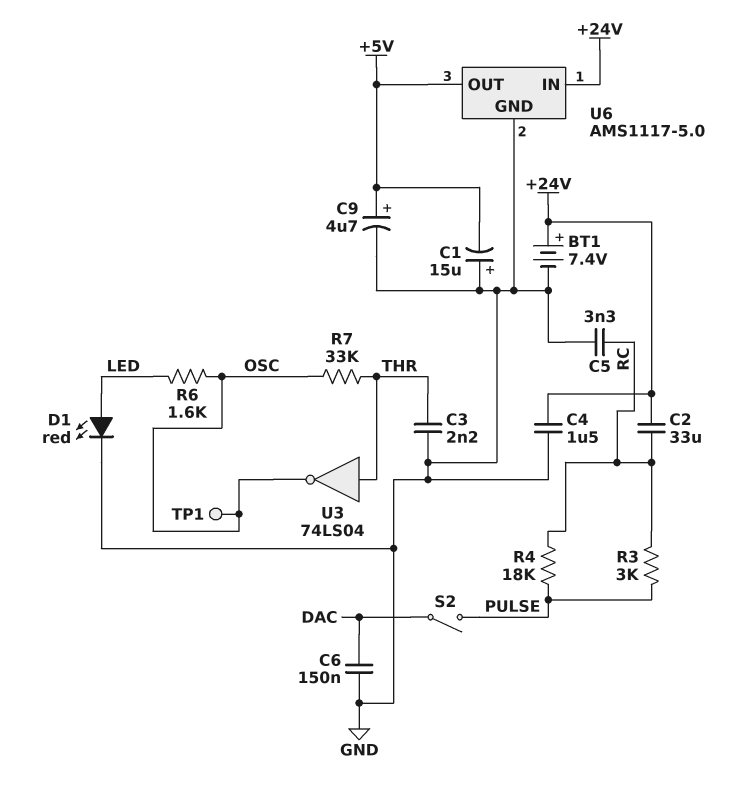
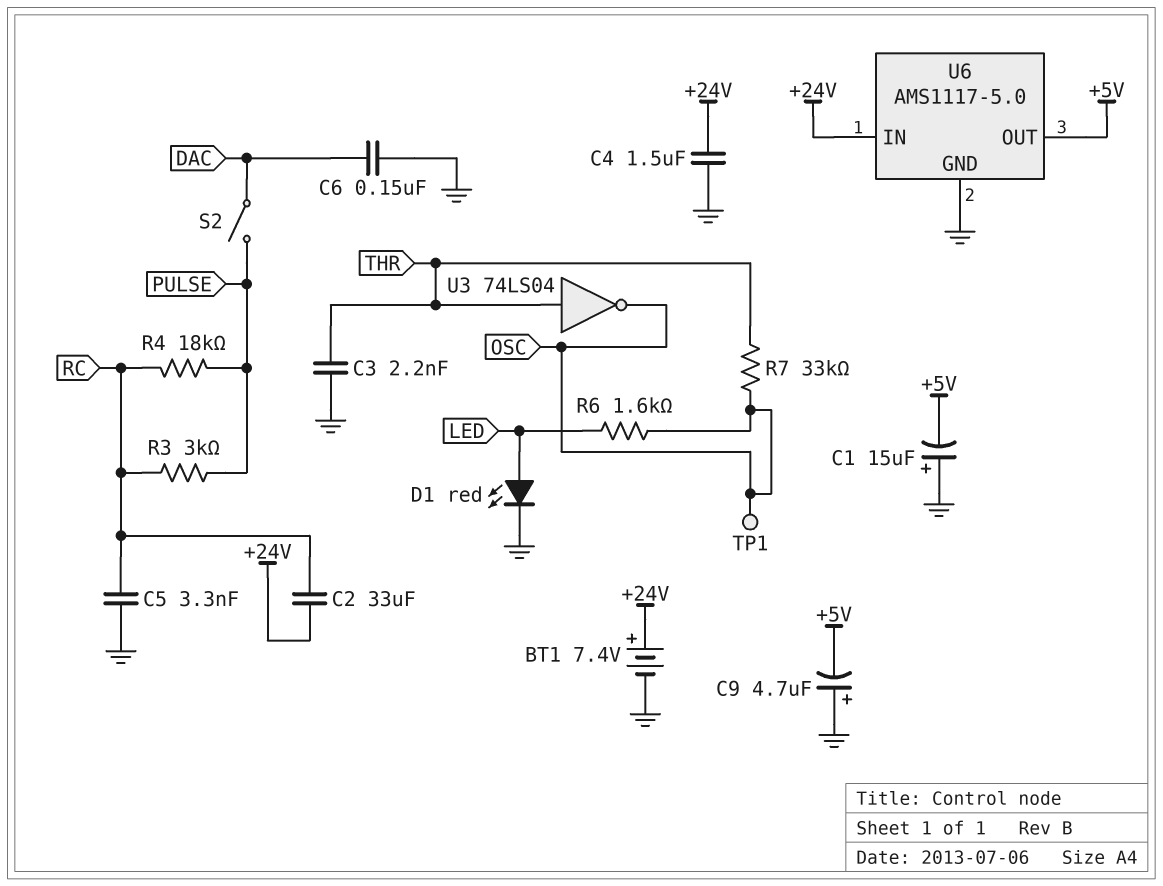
C9: 4.7uF (plus +5V, minus GND) -> 4.7uF (plus GND, minus +5V)

